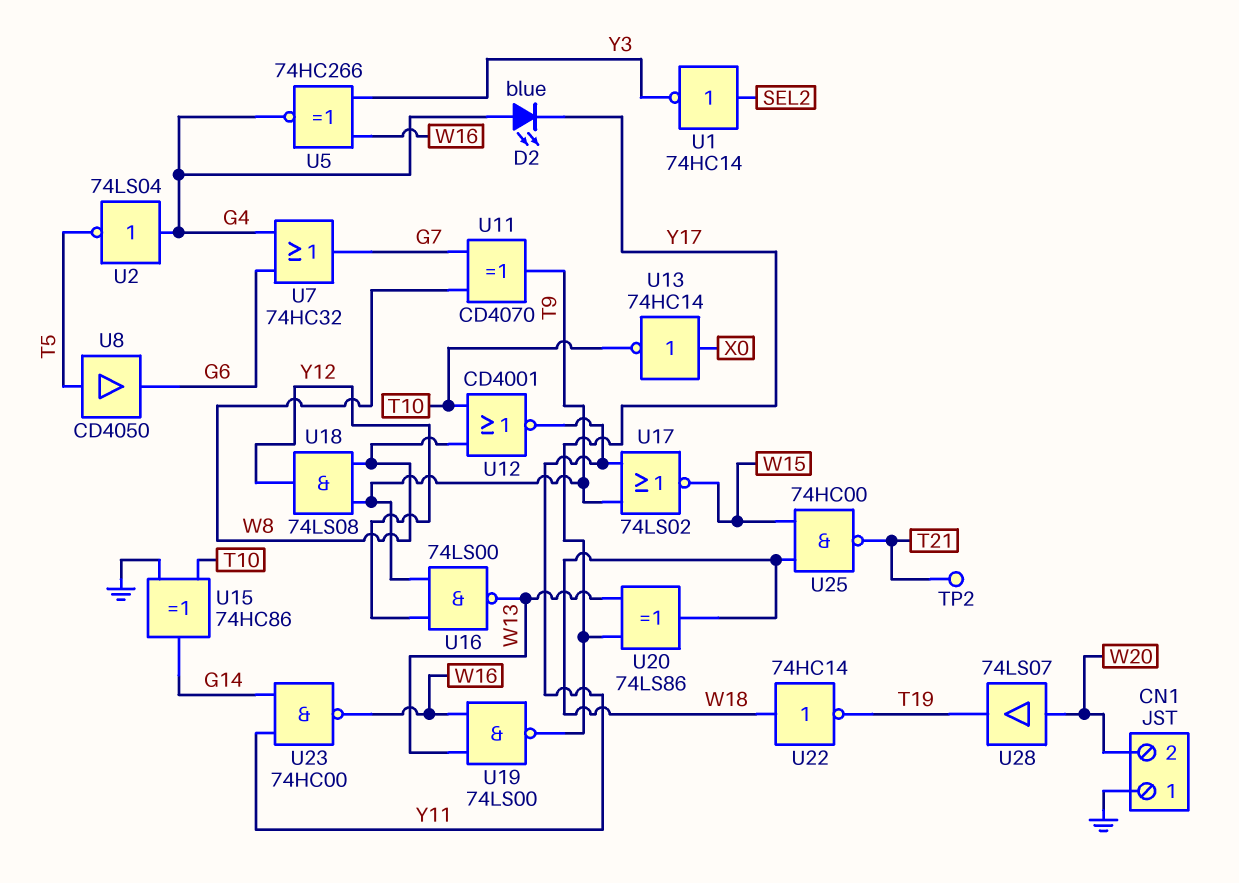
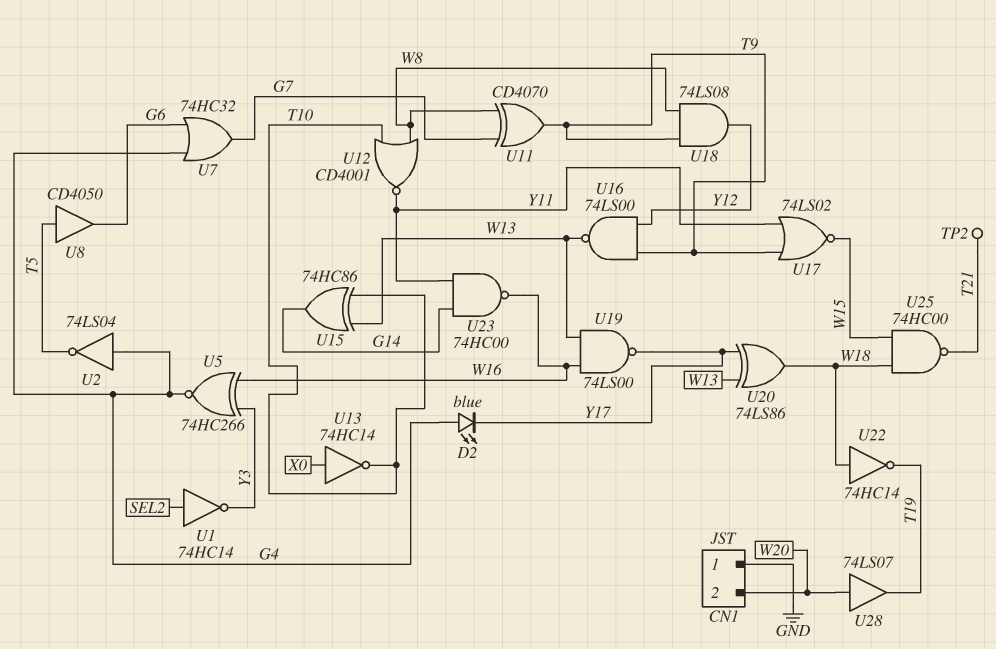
U15: XOR 74HC86 (in GND, in T10, out G14) -> XOR 74HC86 (in T10, in W13, out G14)

